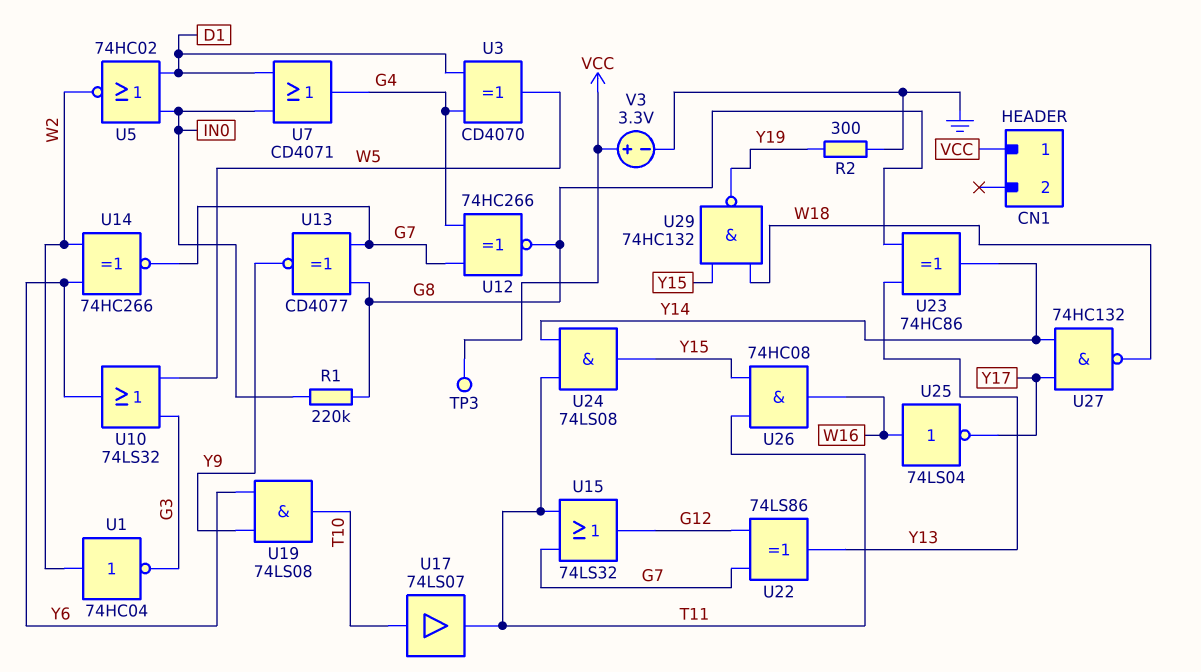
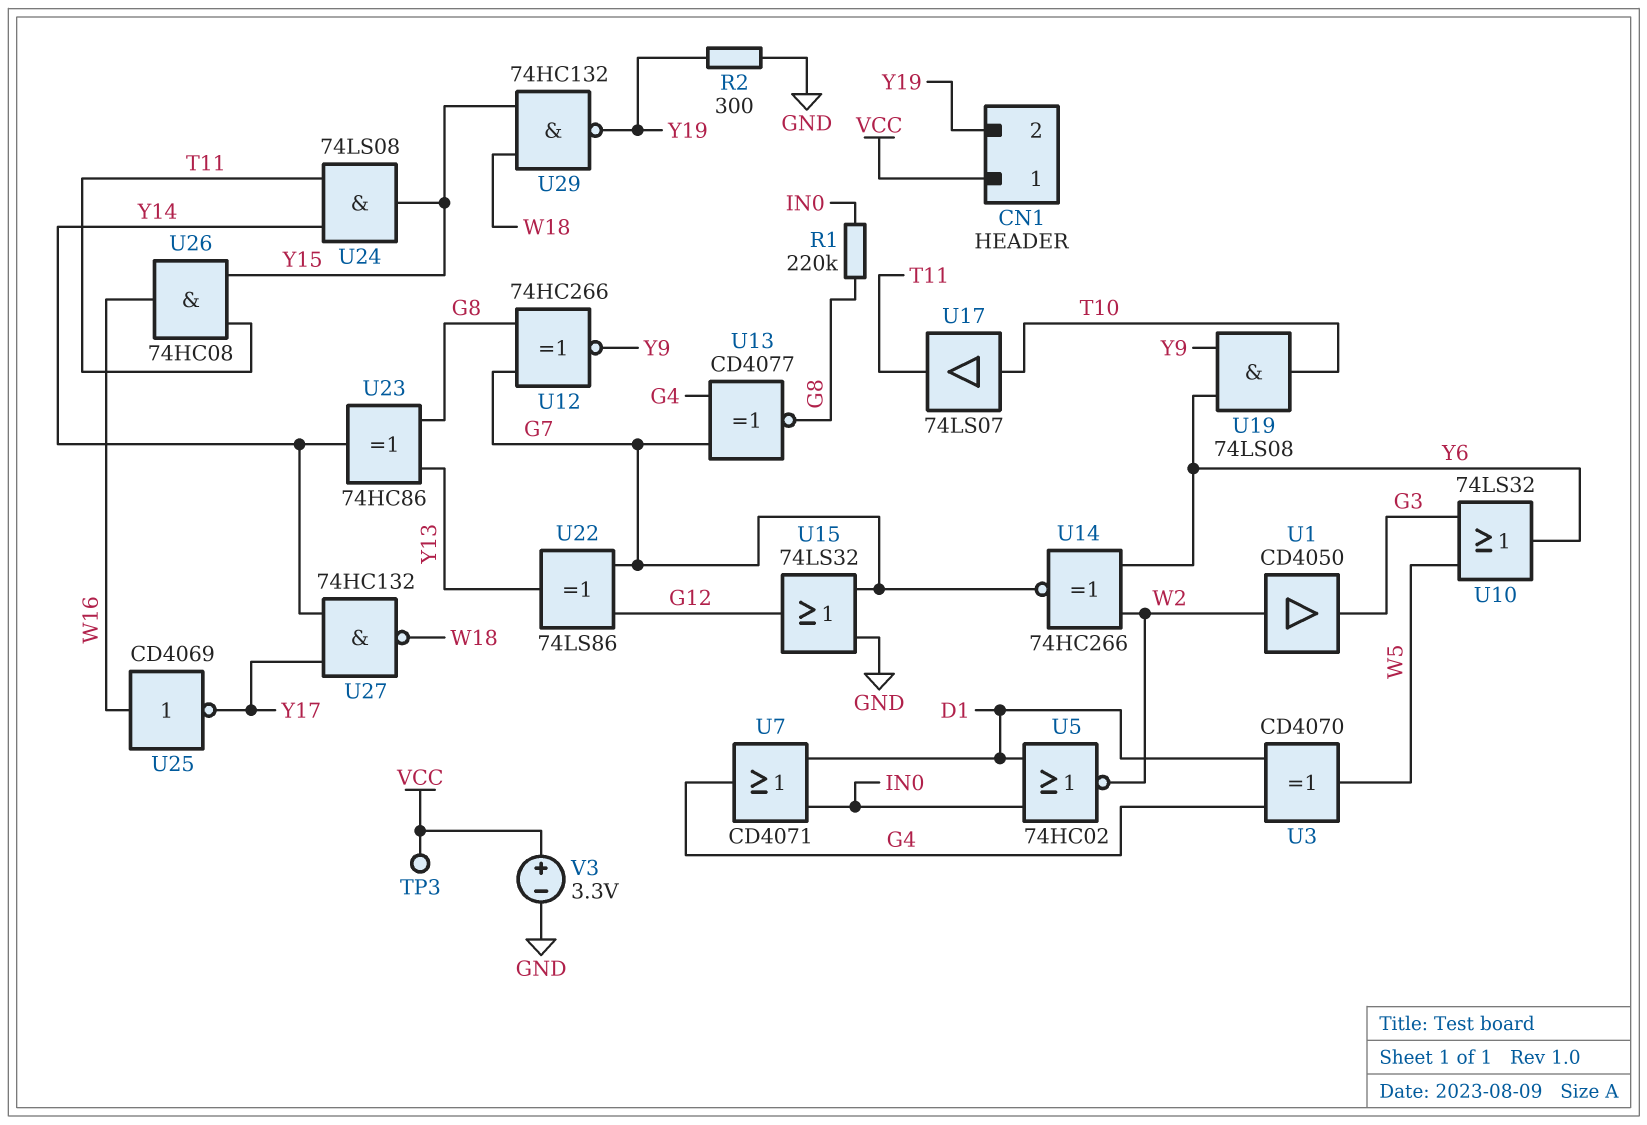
CN1 pin 2: none -> Y19
U1: NOT 74HC04 (in W2, out G3) -> buffer CD4050 (in W2, out G3)
U12: XNOR 74HC266 (in G4, in G7, out G8) -> XNOR 74HC266 (in G7, in G8, out Y9)
U13: XNOR CD4077 (in G7, in G8, out Y9) -> XNOR CD4077 (in G4, in G7, out G8)
U15: OR 74LS32 (in G7, in T11, out G12) -> OR 74LS32 (in G7, in GND, out G12)
U25: NOT 74LS04 (in W16, out Y17) -> NOT CD4069 (in W16, out Y17)

